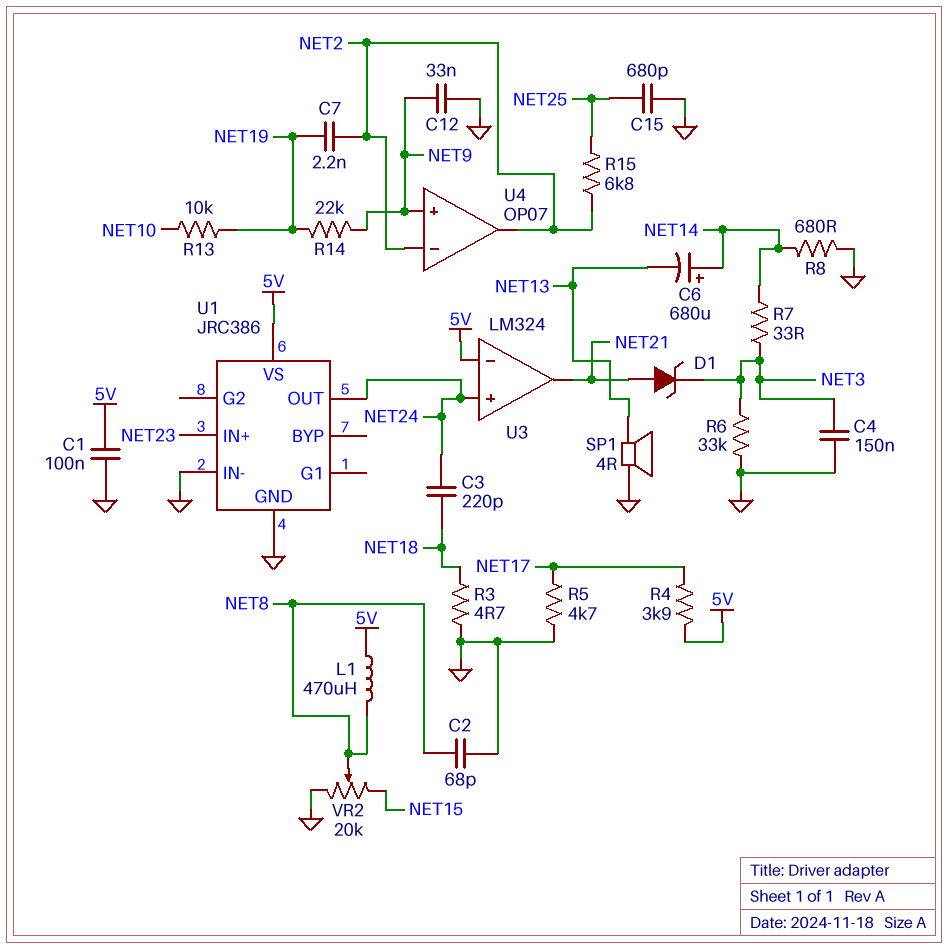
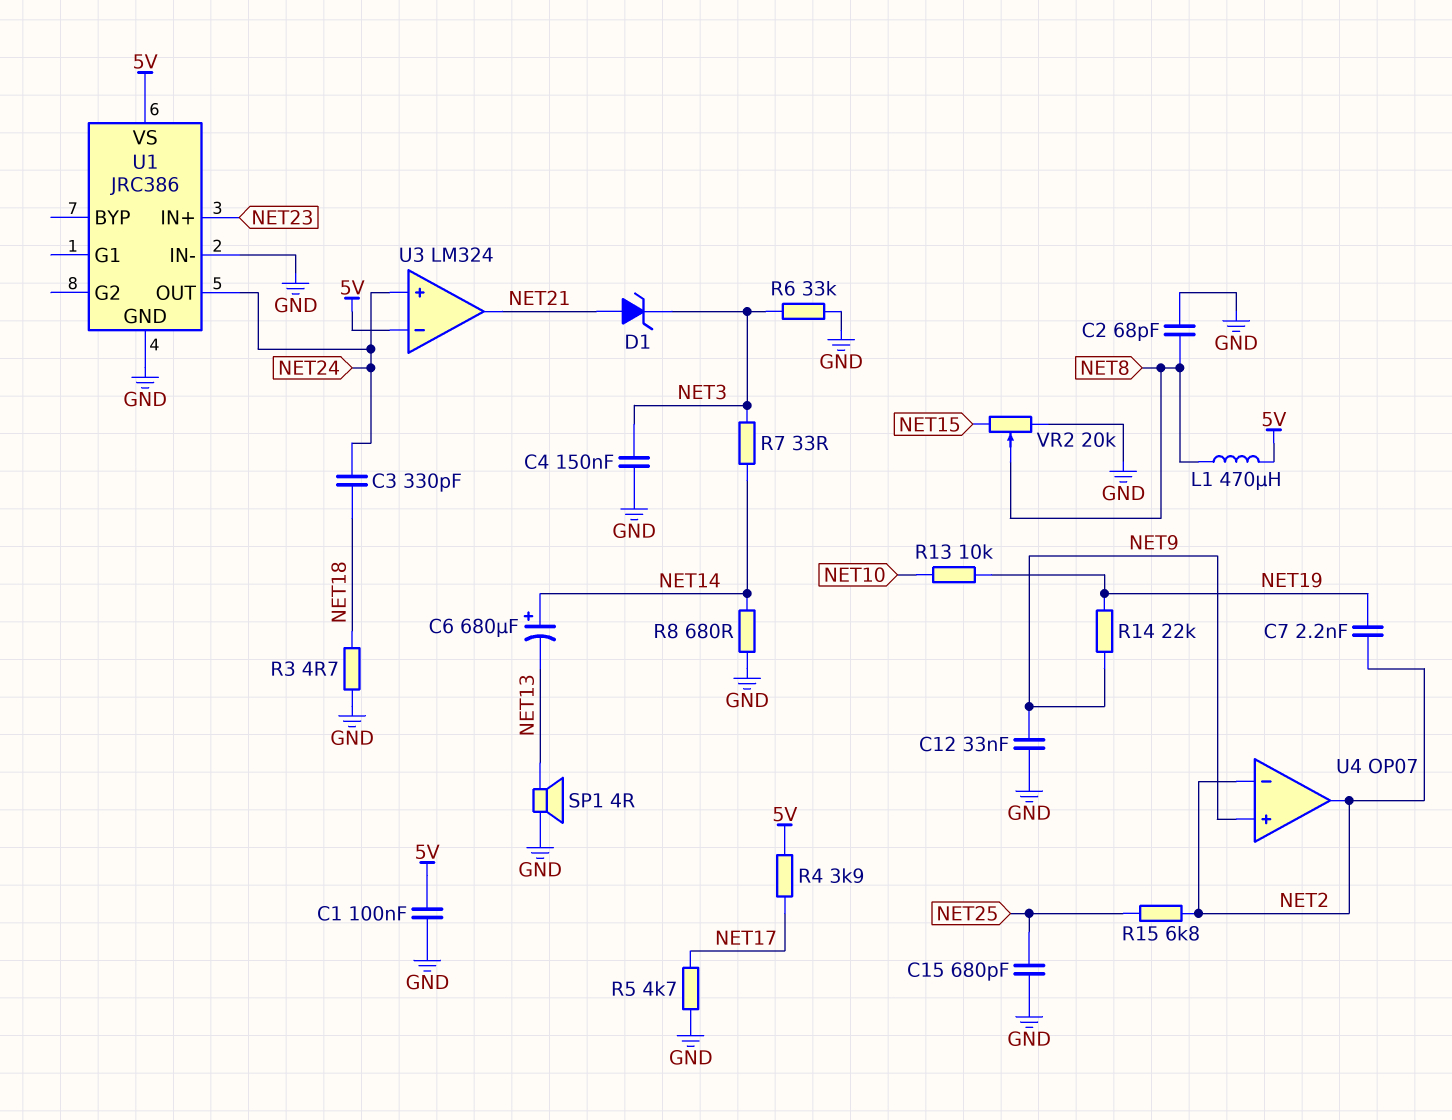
C3: 220pF (NET18, NET24) -> 330pF (NET18, NET24)

